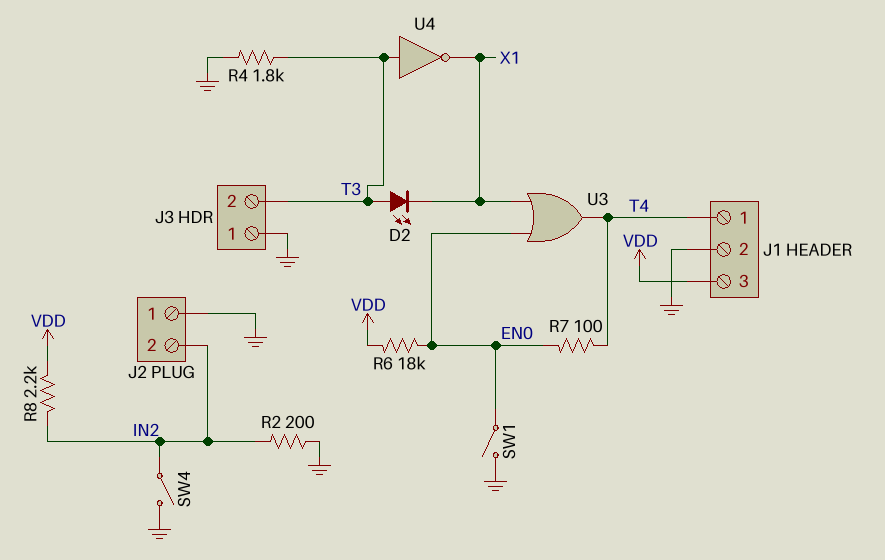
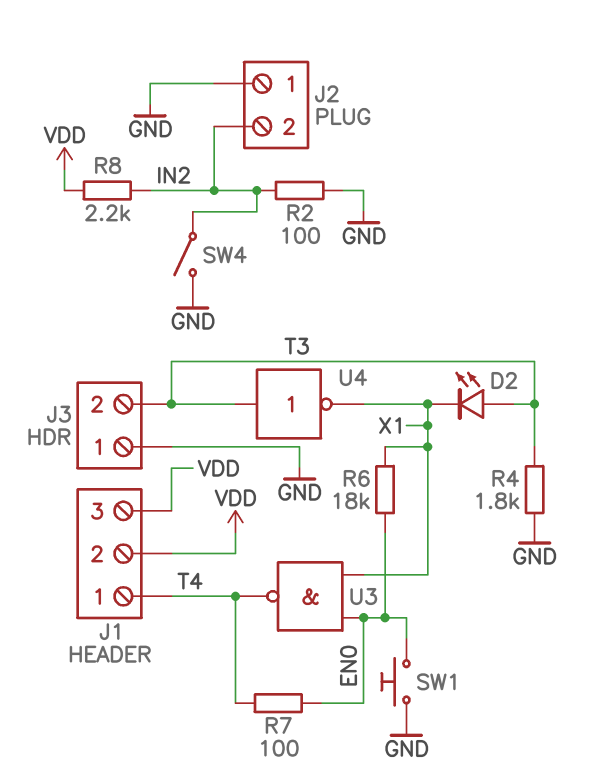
J1 pin 2: GND -> VDD
R2: 200 (GND, IN2) -> 100 (GND, IN2)
R6: 18k (EN0, VDD) -> 18k (EN0, X1)
SW1: switch (EN0, GND) -> button (EN0, GND)
U3: OR (in EN0, in X1, out T4) -> NAND (in EN0, in X1, out T4)

